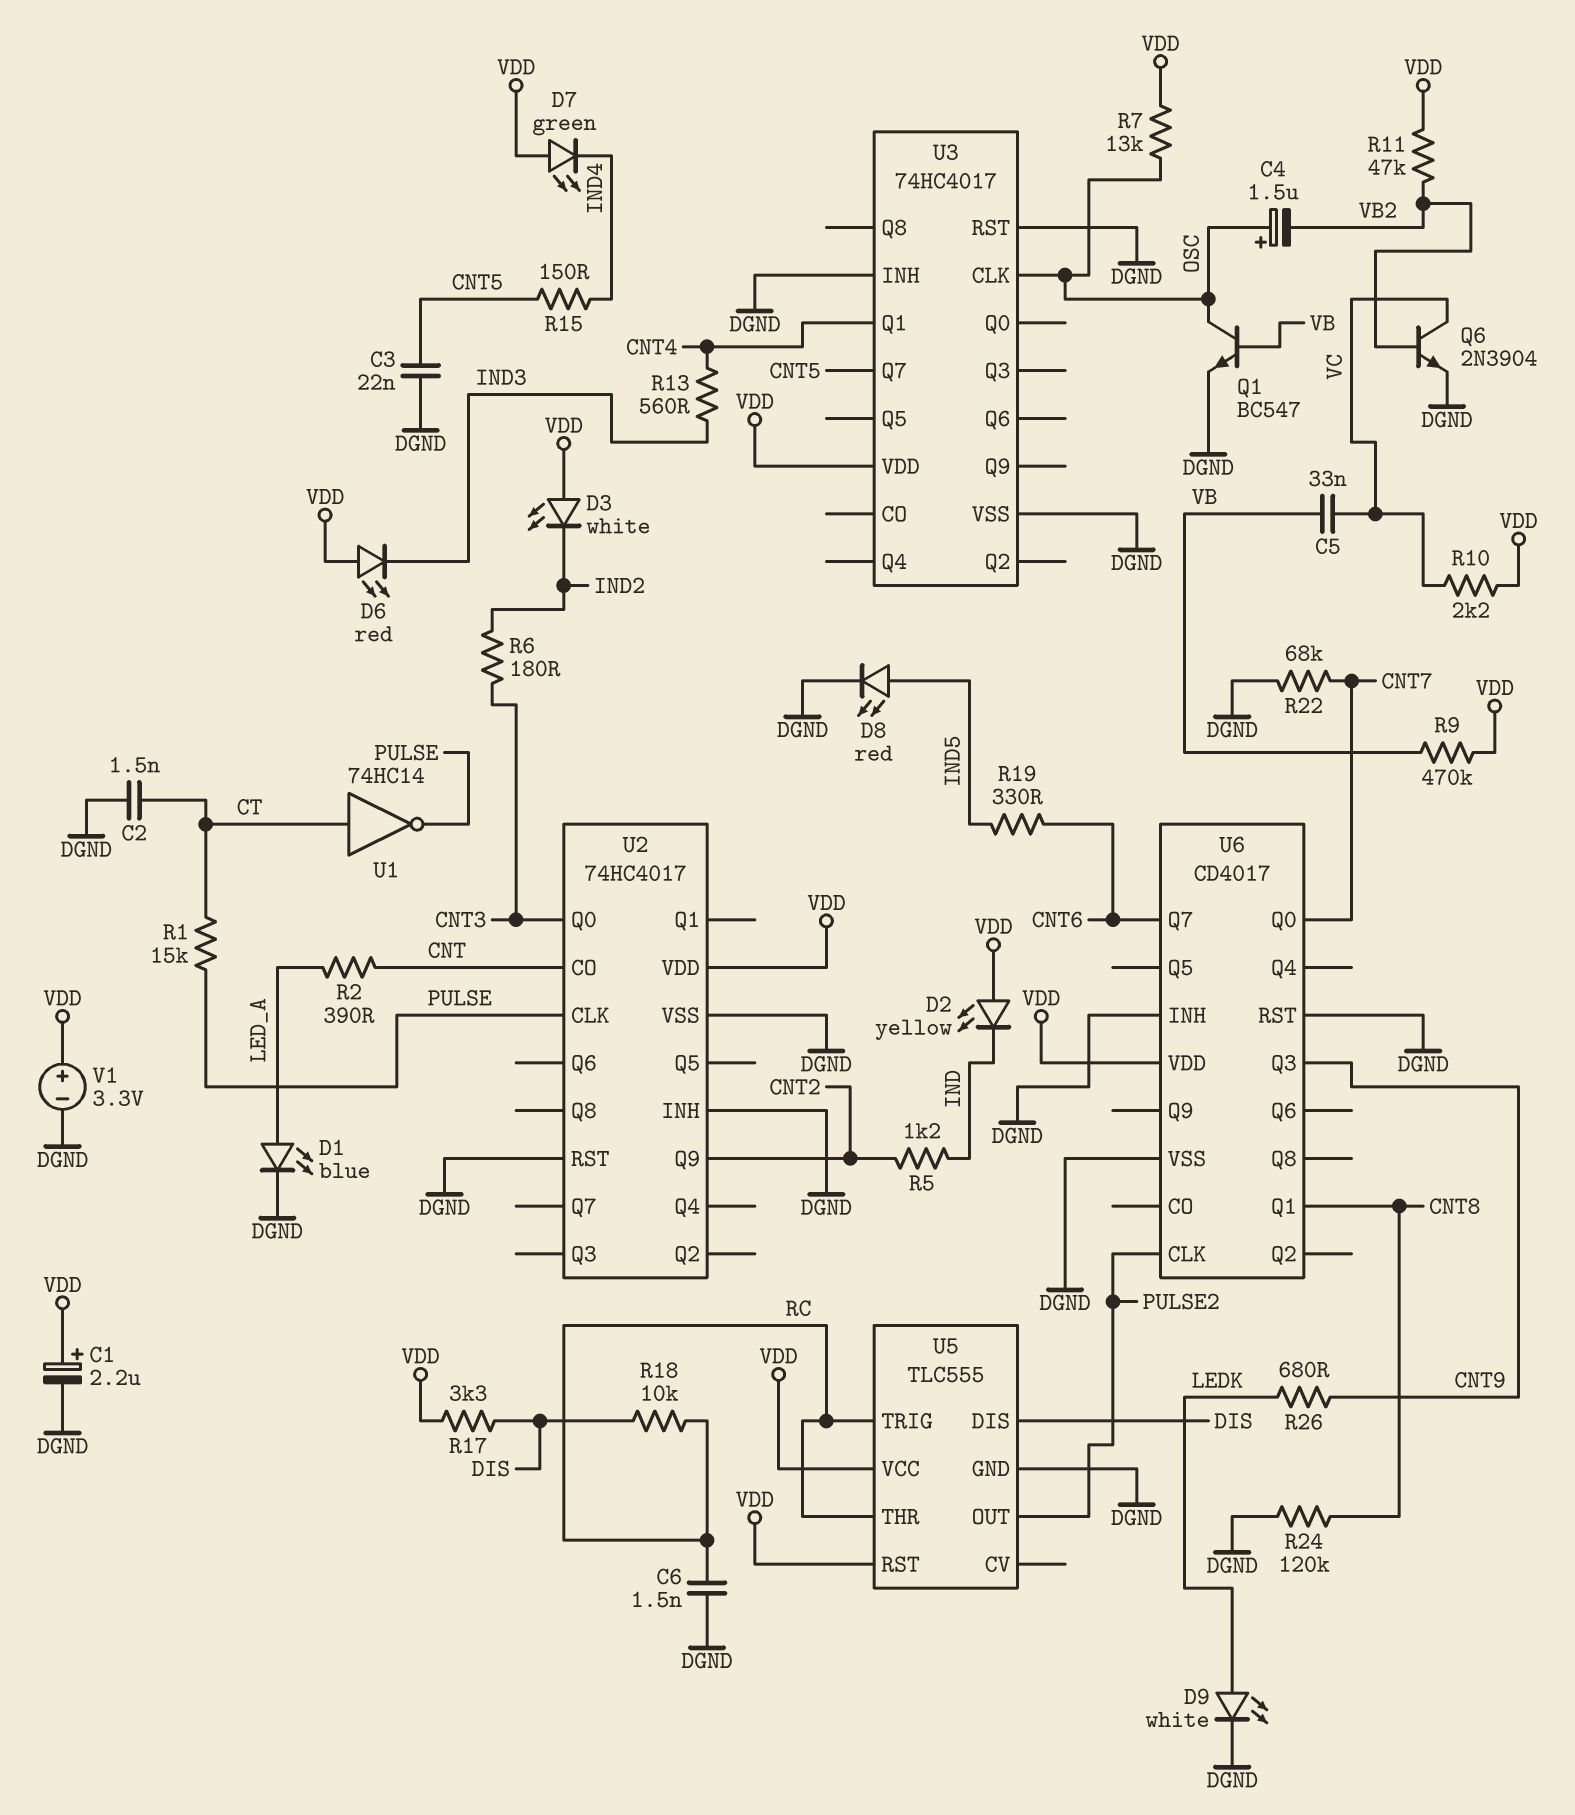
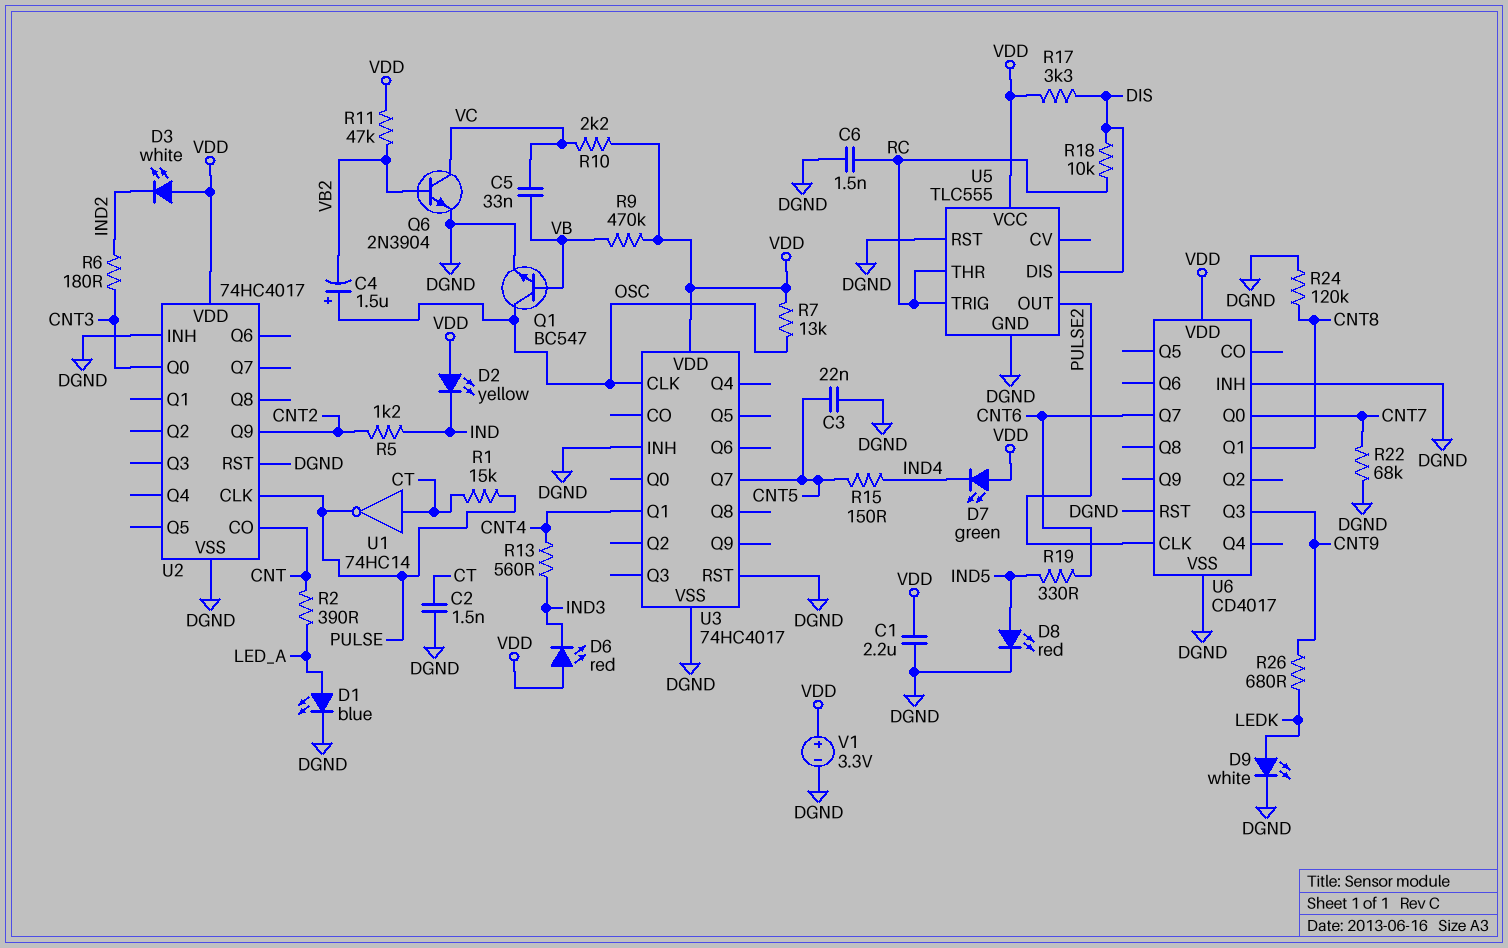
C1: 2.2uF (plus VDD, minus DGND) -> 2.2uF (DGND, VDD)
U5 pin RST: VDD -> DGND

